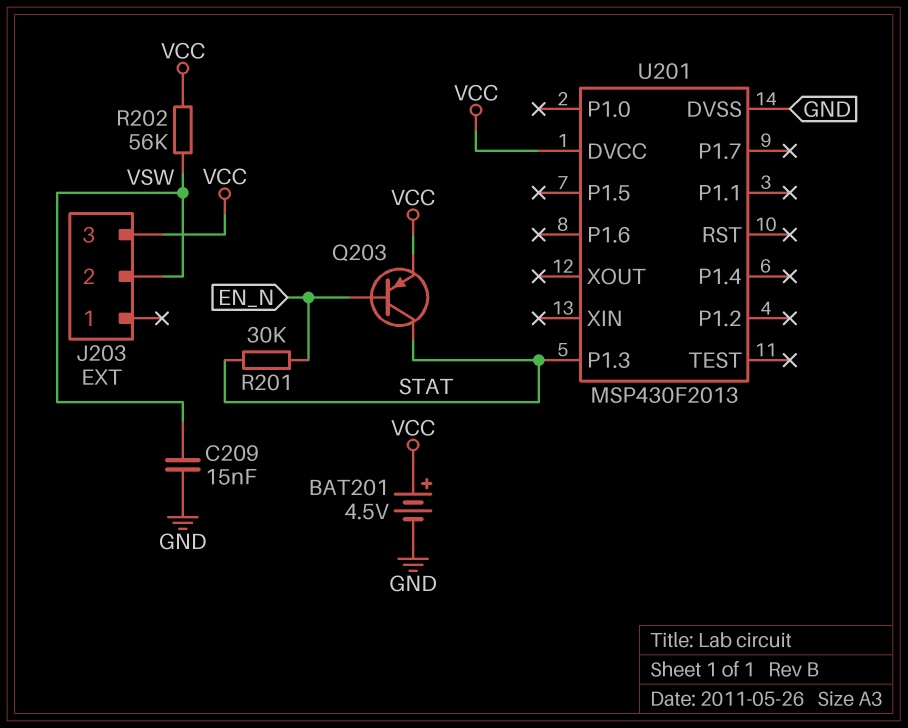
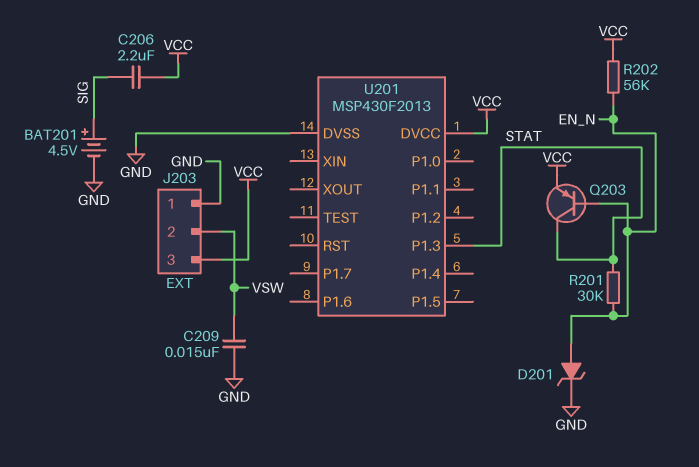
BAT201: 4.5V (plus VCC, minus GND) -> 4.5V (plus SIG, minus GND)
C206: none -> 2.2uF (SIG, VCC)
D201: none -> zener (A EN_N, K GND)
J203 pin 1: none -> GND
R202: 56k (VCC, VSW) -> 56k (EN_N, VCC)

